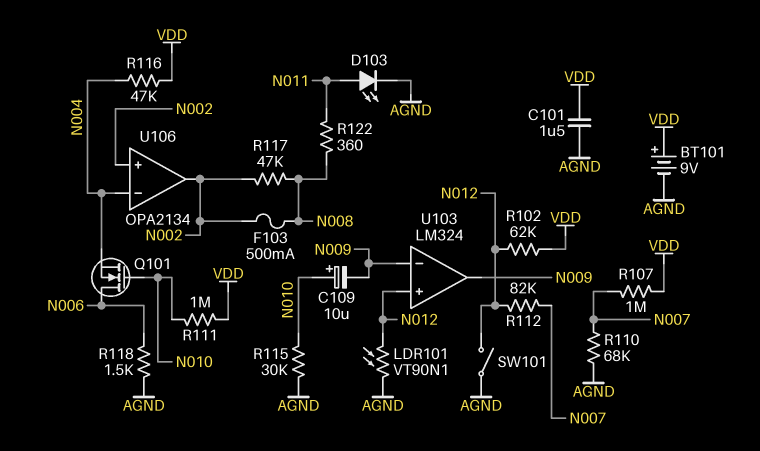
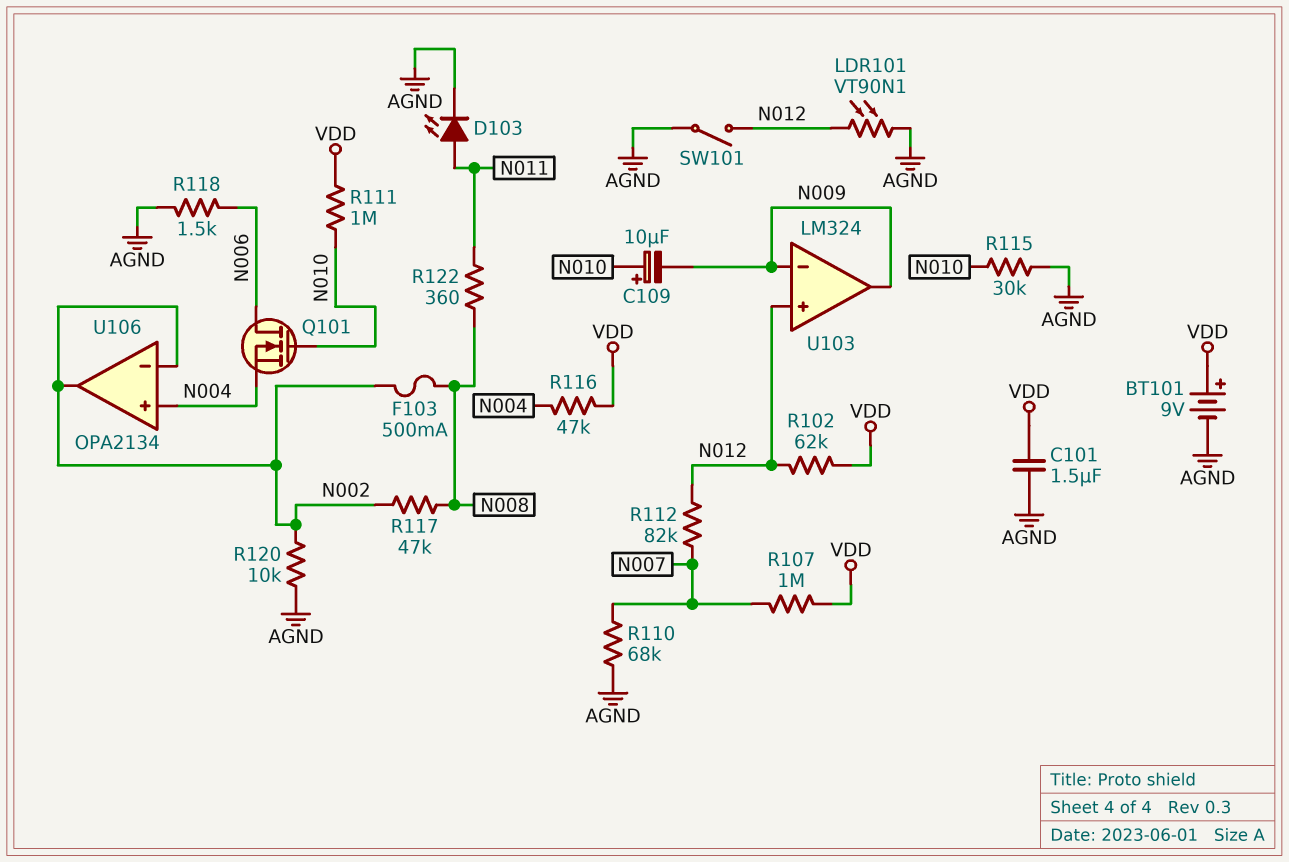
R120: none -> 10k (AGND, N002)
U106 pin in+: N002 -> N004
U106 pin in-: N004 -> N002

